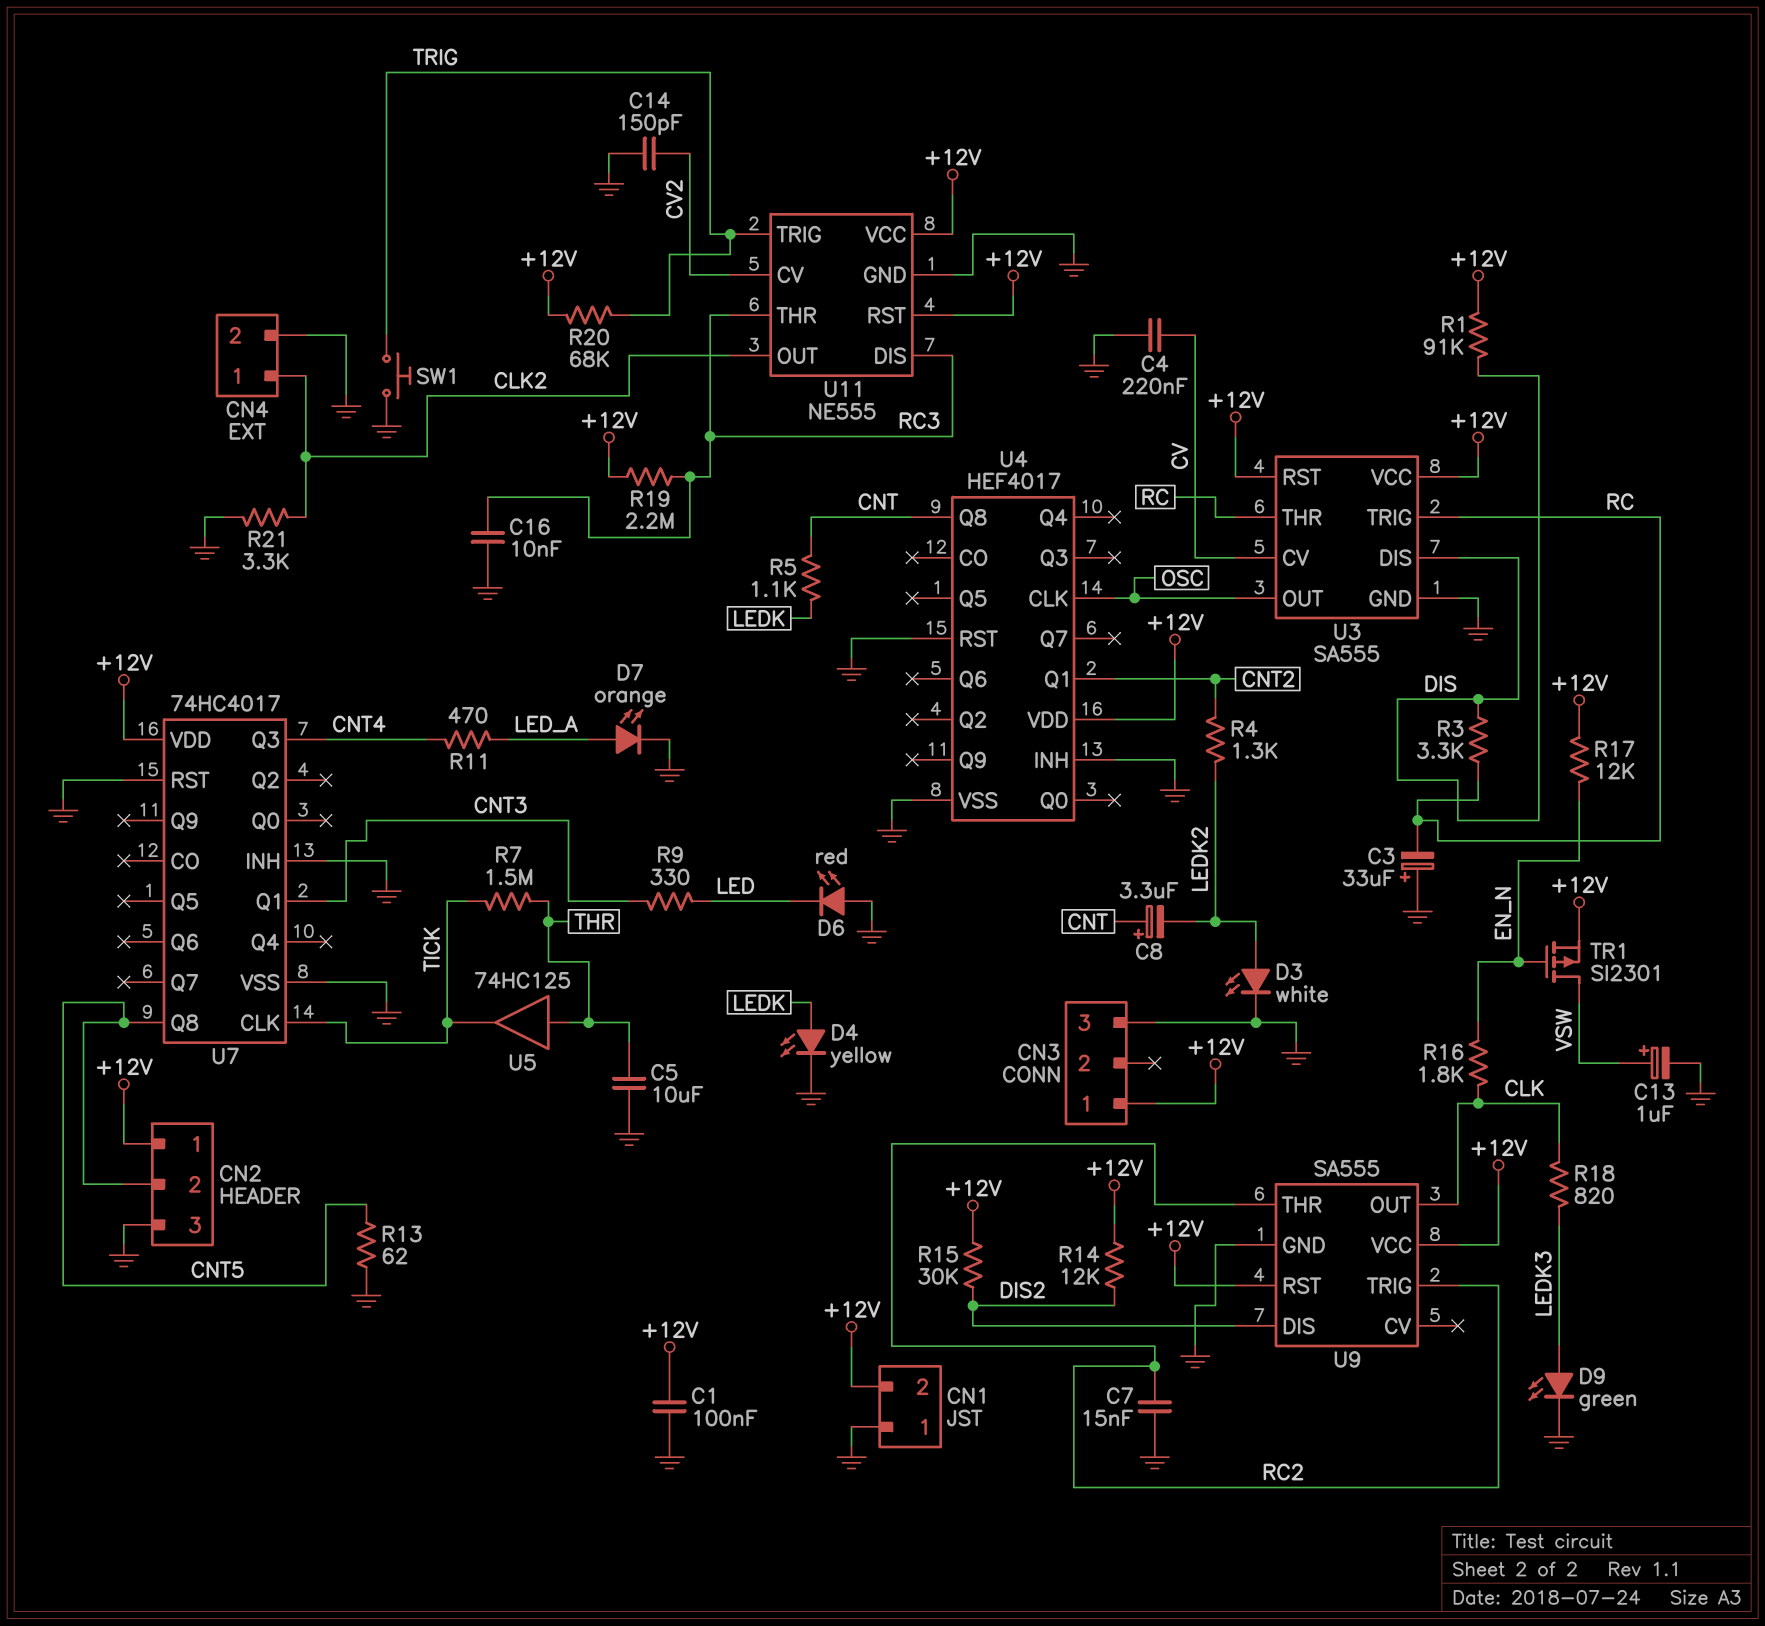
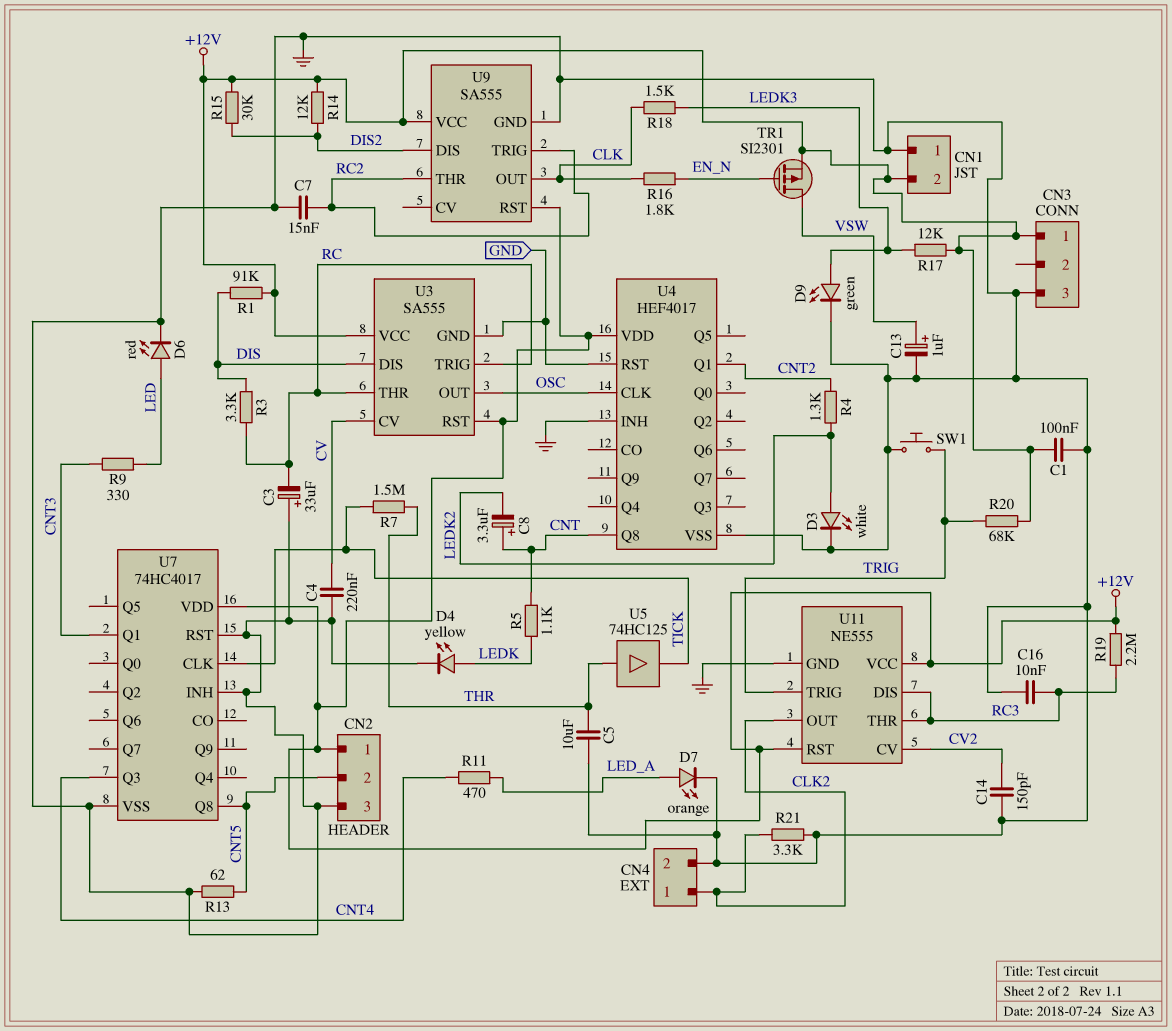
D6: LED red (A GND, K LED) -> LED red (A LED, K GND)
R17: 12k (+12V, EN_N) -> 12k (+12V, LEDK3)
R18: 820 (CLK, LEDK3) -> 1.5k (CLK, LEDK3)

